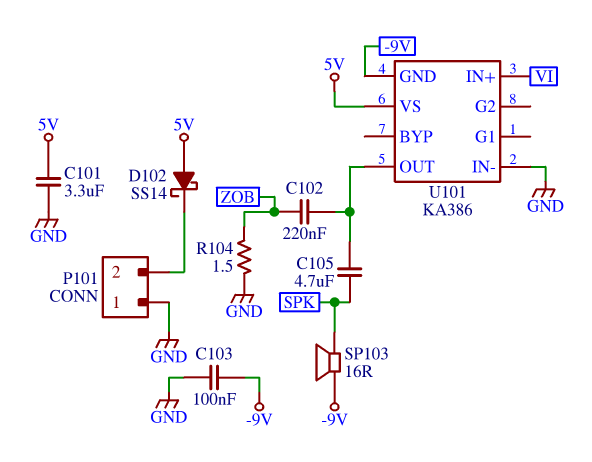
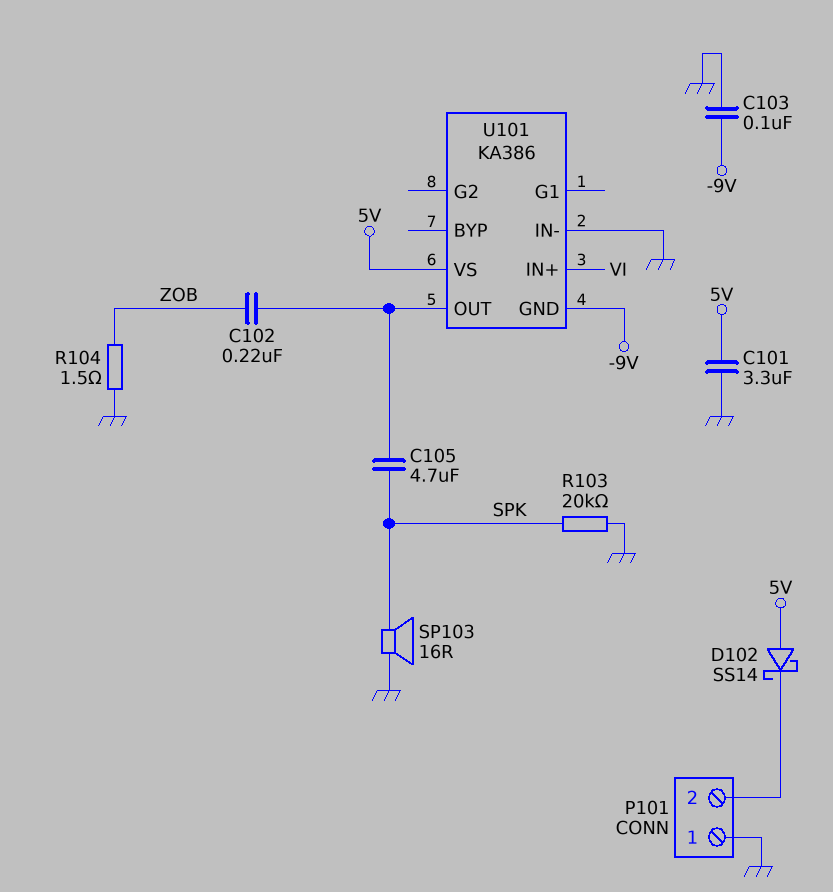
R103: none -> 20k (GND, SPK)
SP103: speaker 16R (-9V, SPK) -> speaker 16R (GND, SPK)

